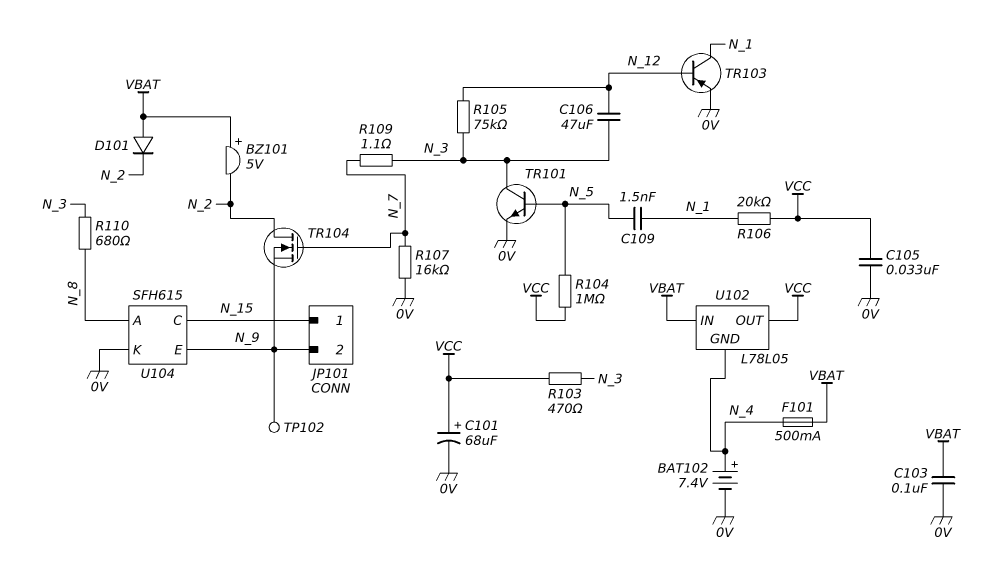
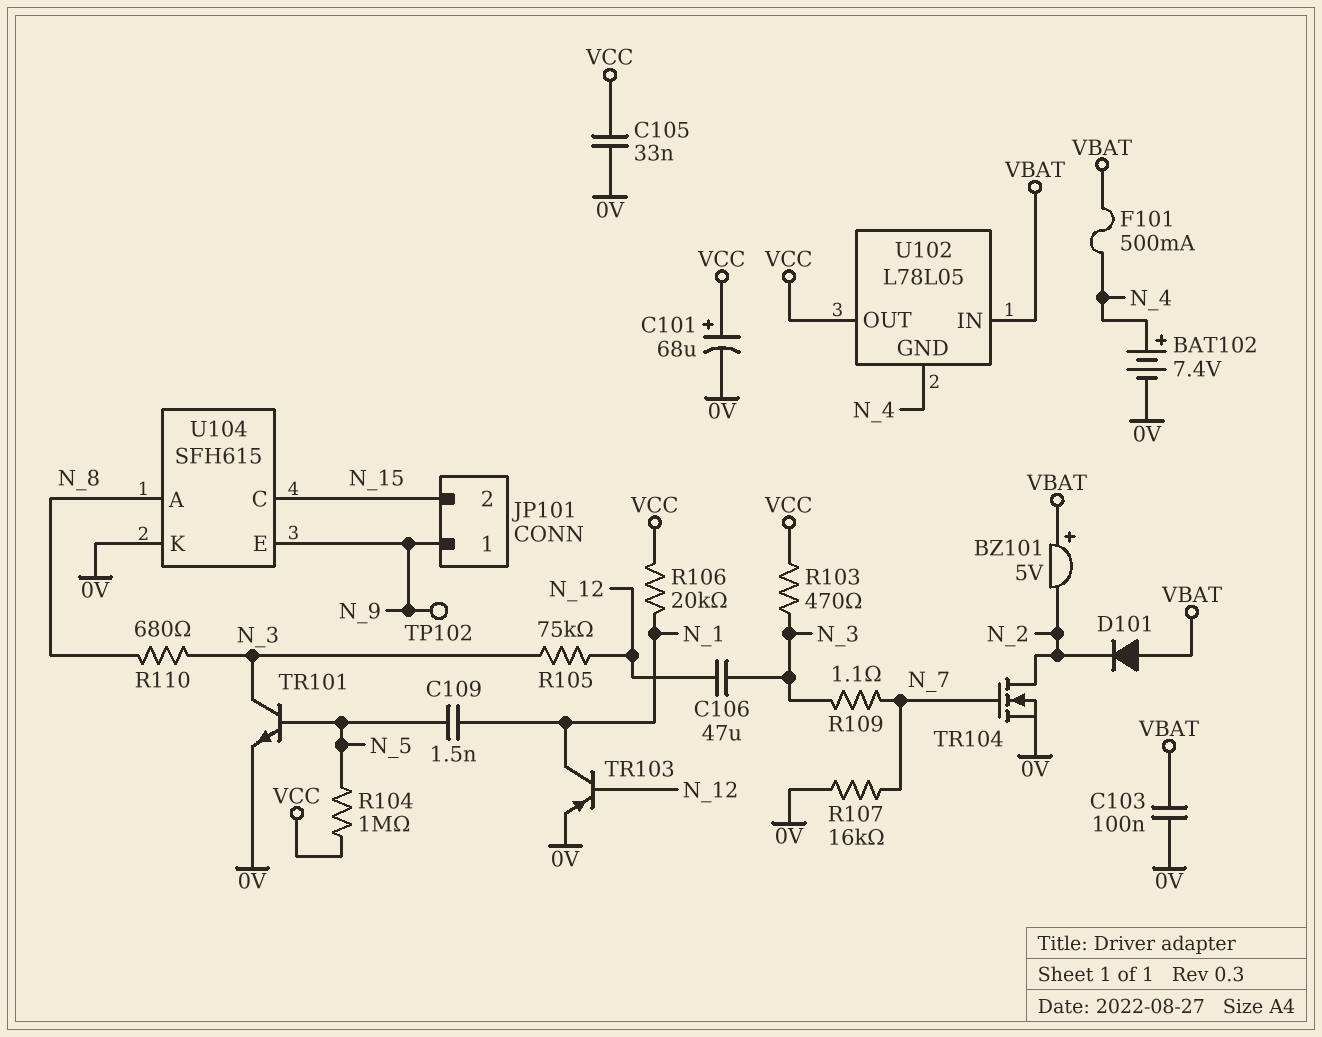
JP101 pin 1: N_15 -> N_9
JP101 pin 2: N_9 -> N_15
TR104: NMOS (G N_7, D N_2, S N_9) -> NMOS (G N_7, D N_2, S 0V)

